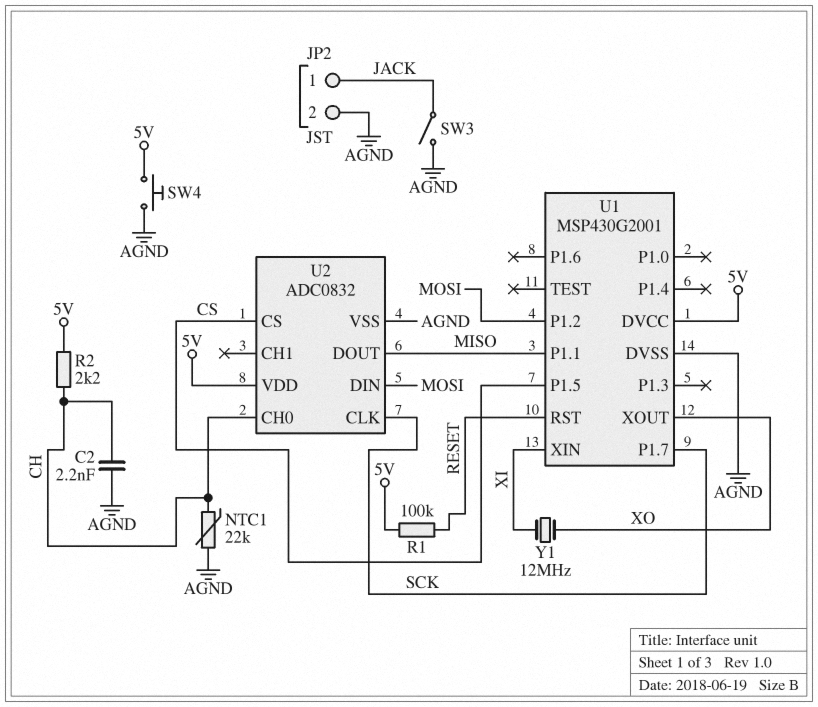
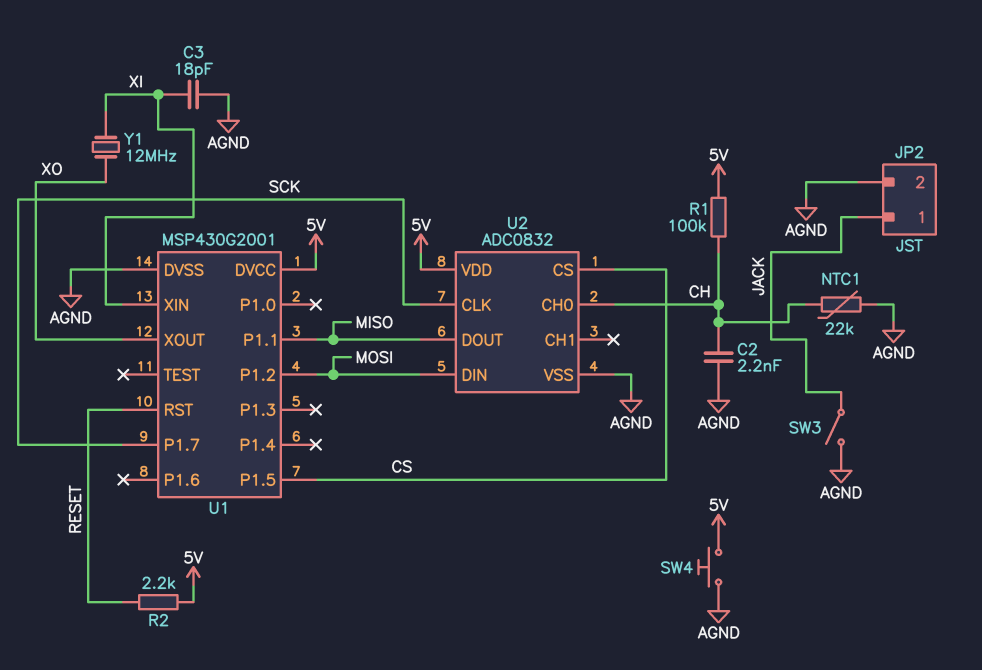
C3: none -> 18pF (AGND, XI)
R1: 100k (5V, RESET) -> 100k (5V, CH)
R2: 2.2k (5V, CH) -> 2.2k (5V, RESET)

